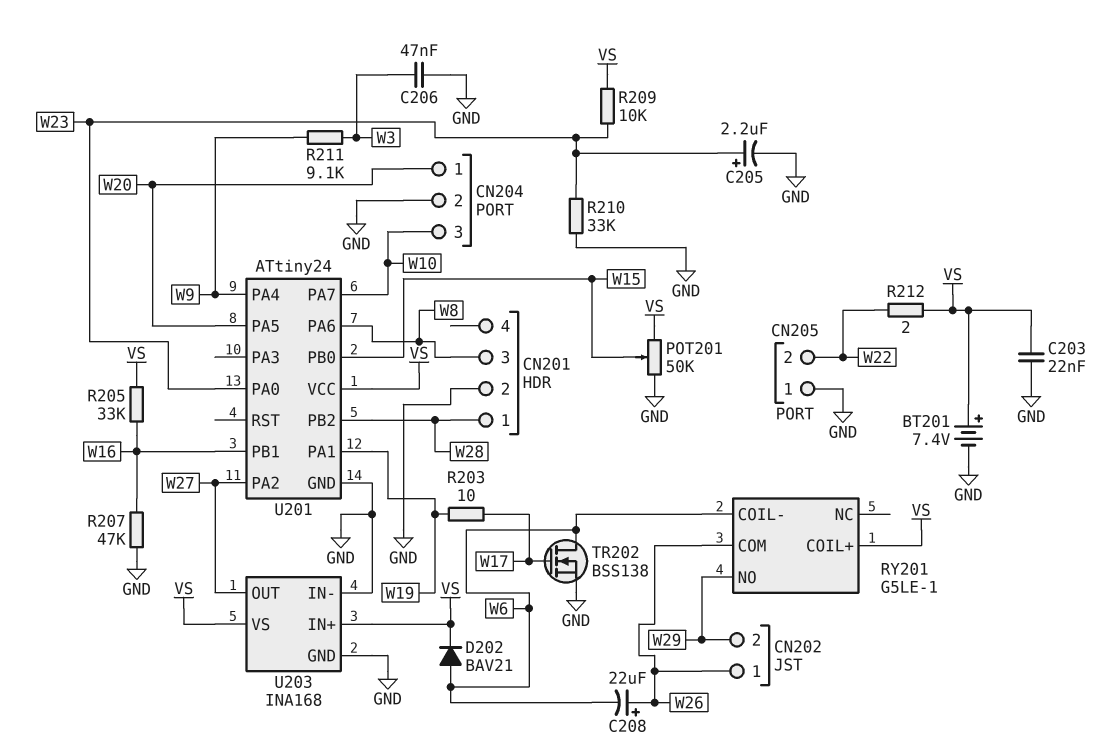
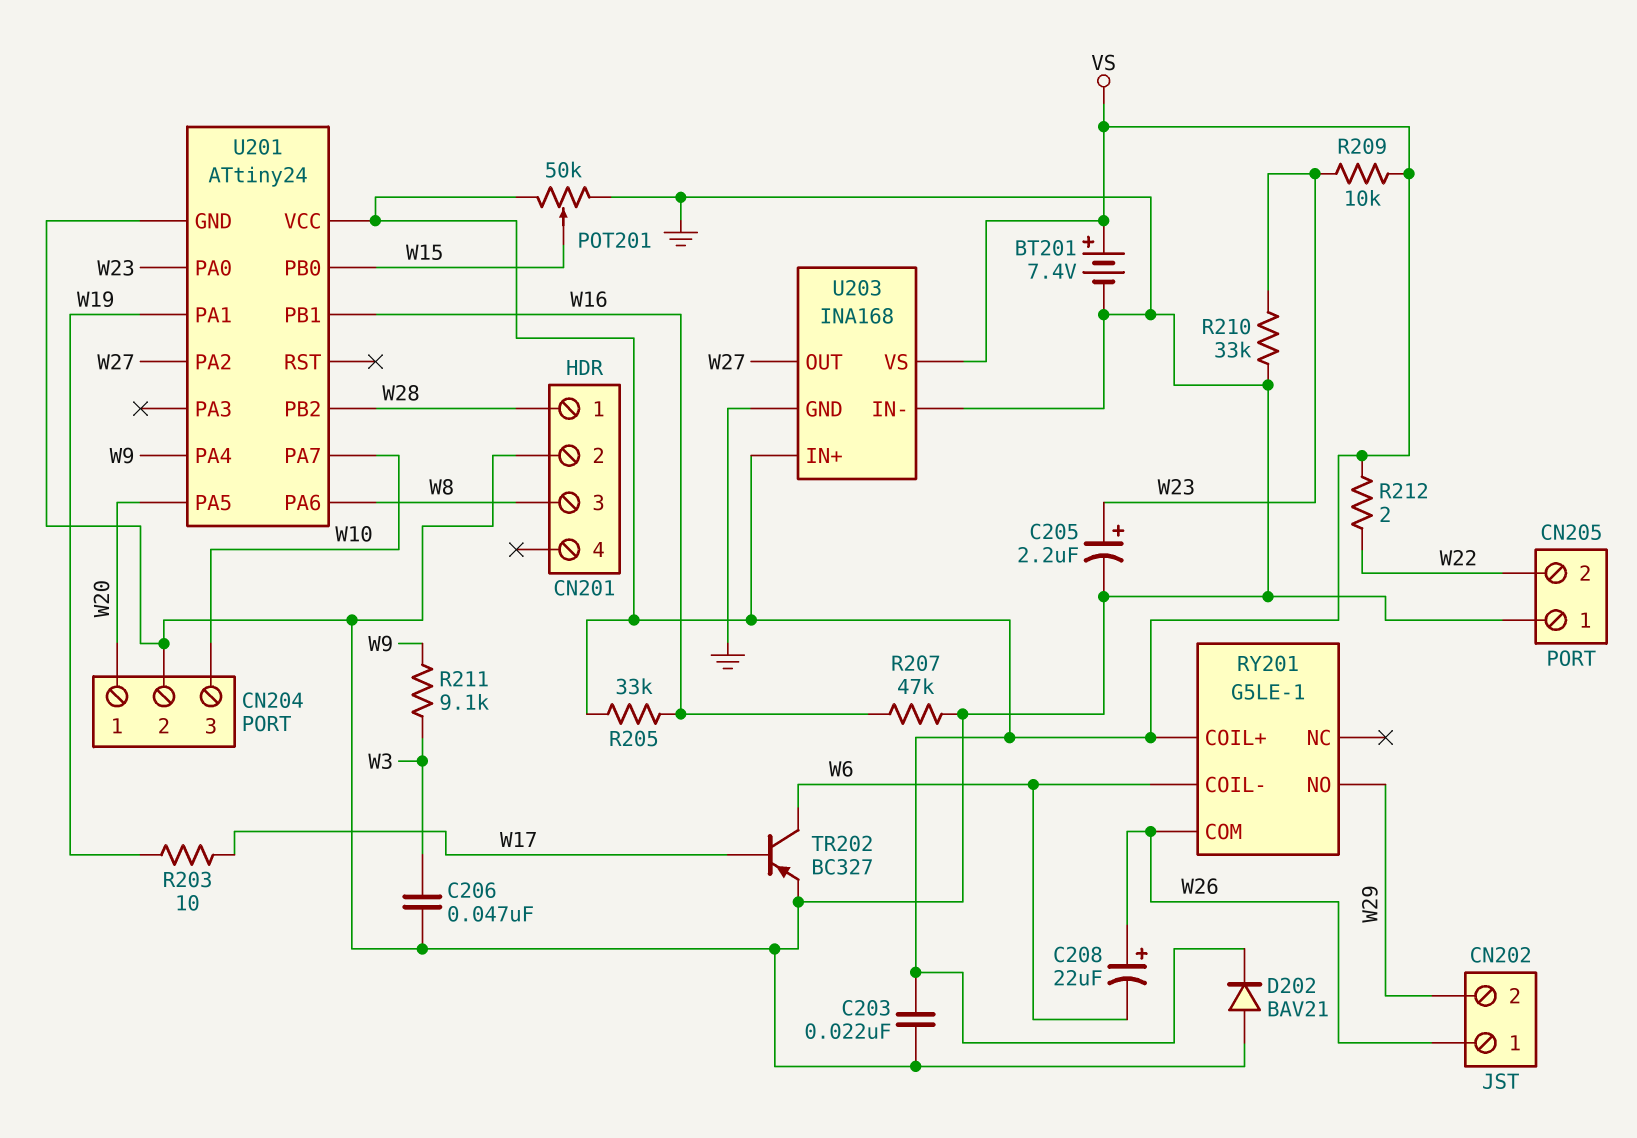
D202: diode BAV21 (A W6, K VS) -> diode BAV21 (A GND, K VS)
TR202: NMOS BSS138 (G W17, D W6, S GND) -> PNP BC327 (B W17, C W6, E GND)

